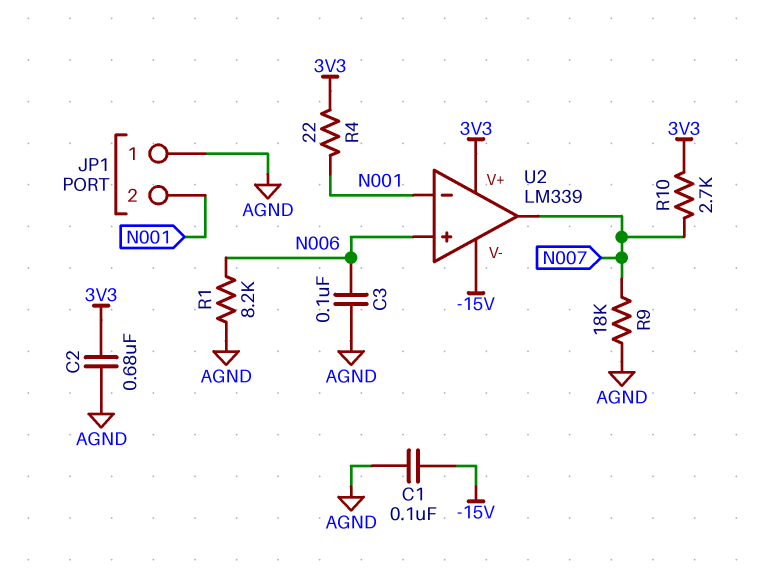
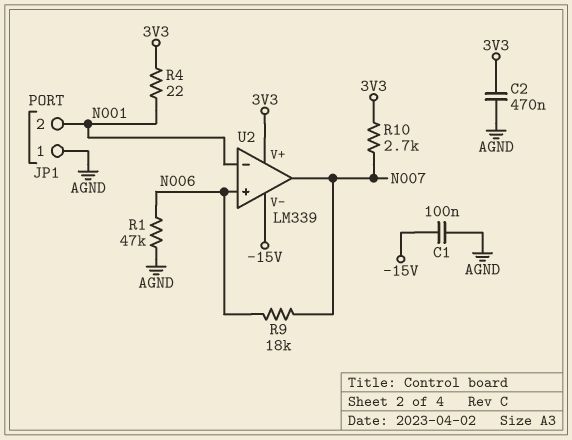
C2: 680nF (3V3, AGND) -> 470nF (3V3, AGND)
C3: 100nF (AGND, N006) -> none
R1: 8.2k (AGND, N006) -> 47k (AGND, N006)
R9: 18k (AGND, N007) -> 18k (N006, N007)

